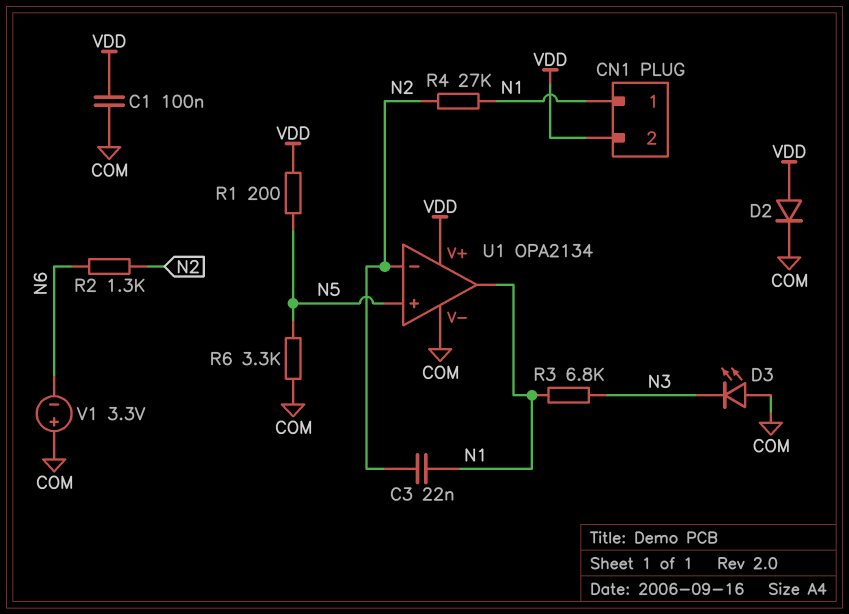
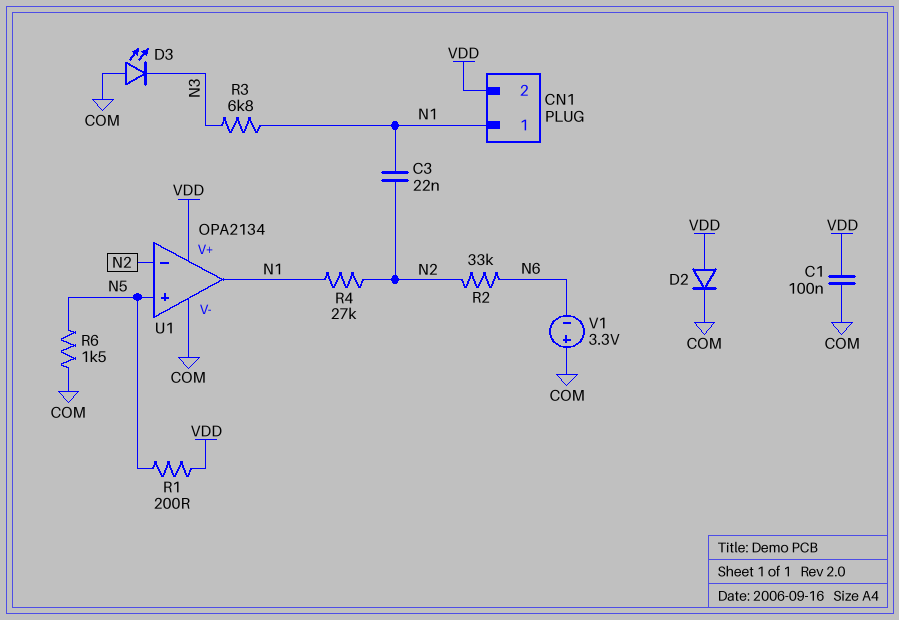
R2: 1.3k (N2, N6) -> 33k (N2, N6)
R6: 3.3k (COM, N5) -> 1.5k (COM, N5)

